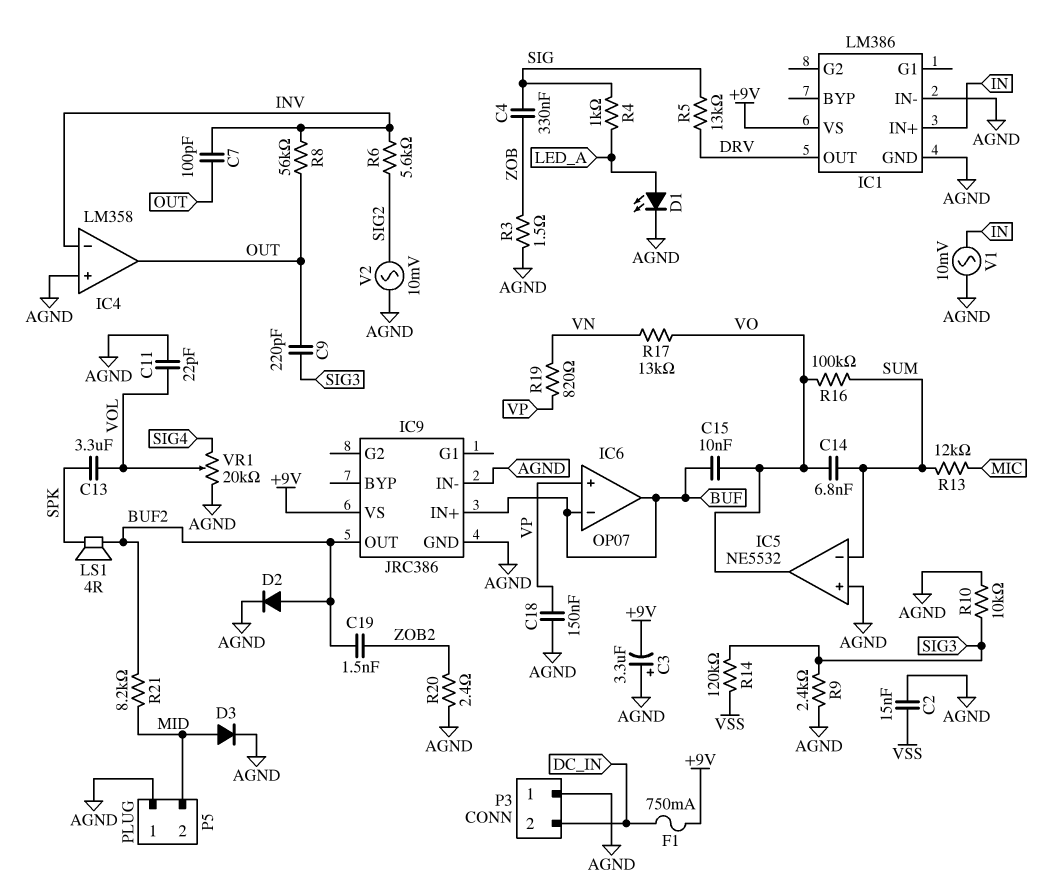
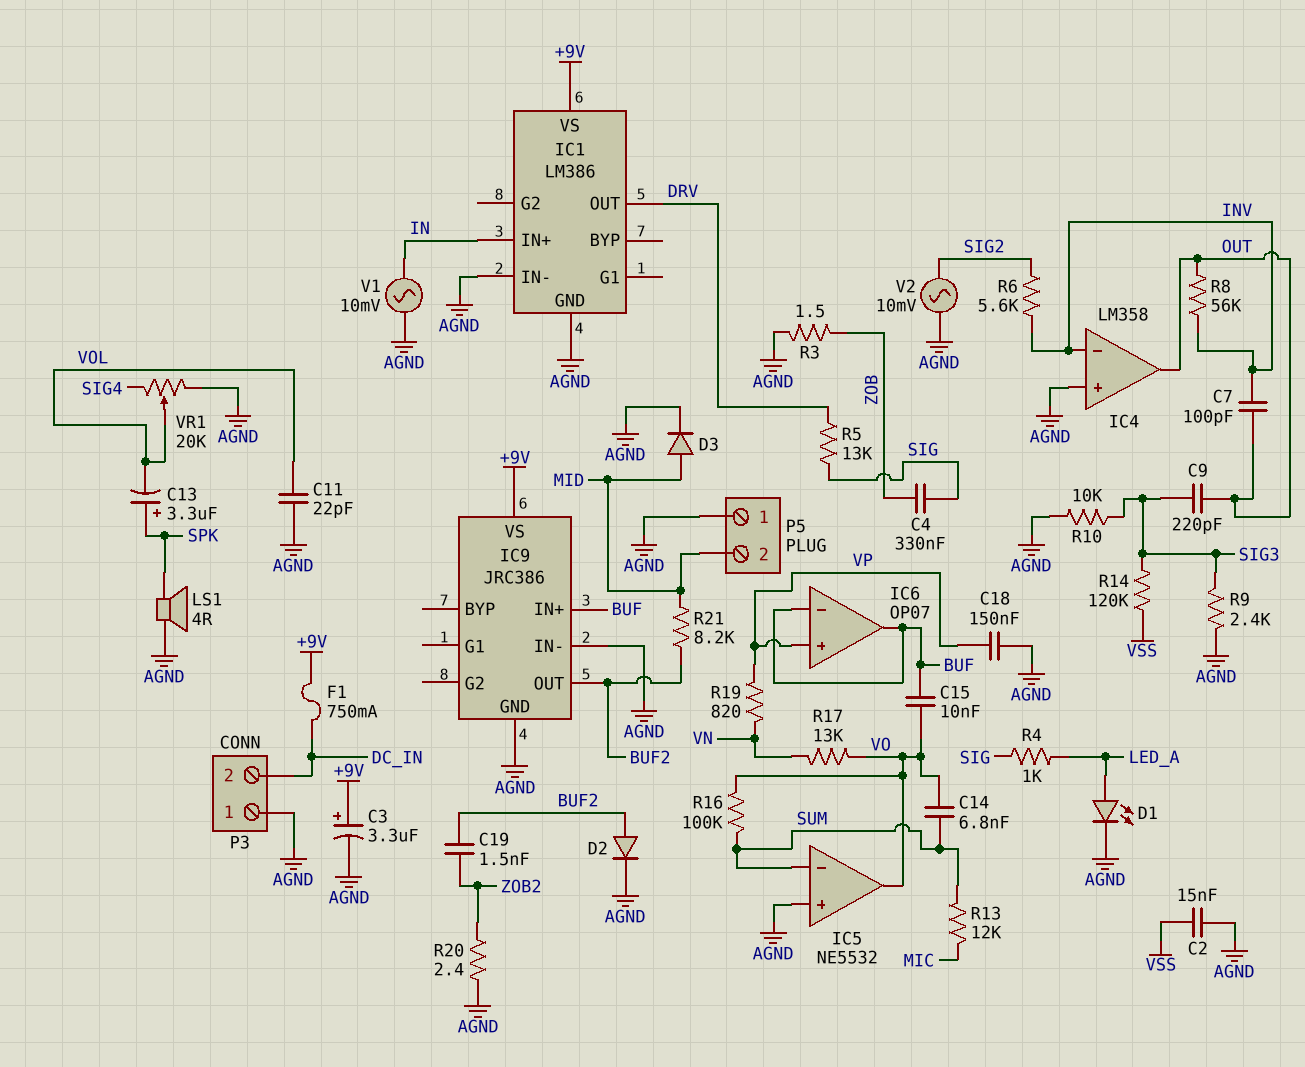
C3: 3.3uF (plus AGND, minus +9V) -> 3.3uF (plus +9V, minus AGND)
C13: 3.3uF (SPK, VOL) -> 3.3uF (plus SPK, minus VOL)
LS1: speaker 4R (BUF2, SPK) -> speaker 4R (AGND, SPK)

